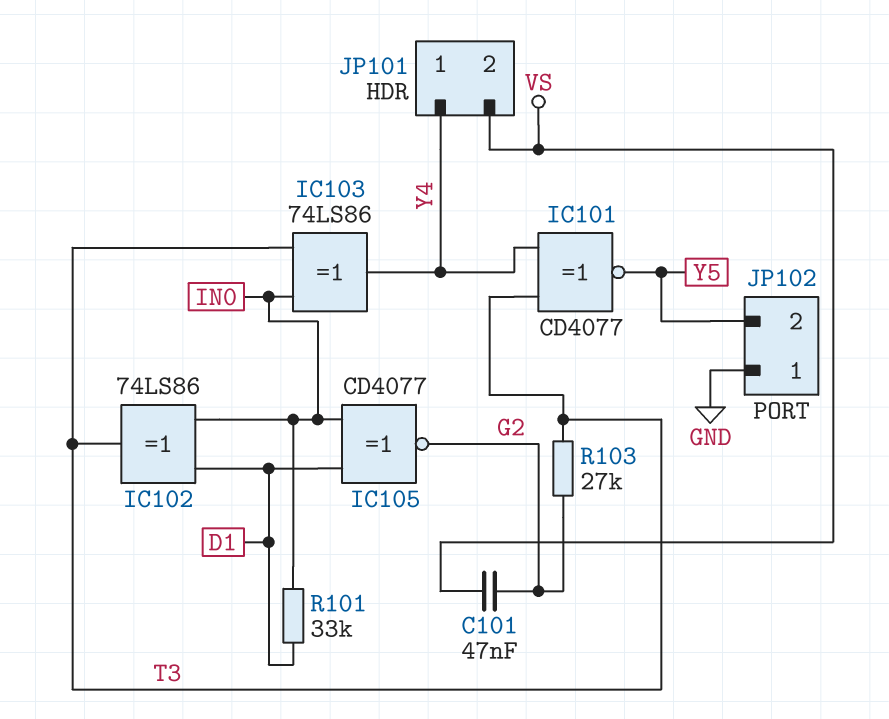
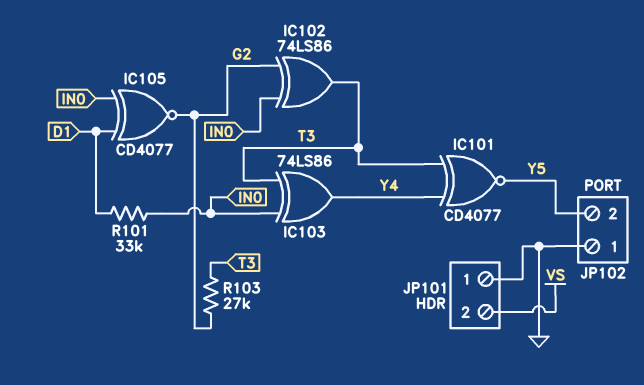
C101: 47nF (G2, VS) -> none
IC102: XOR 74LS86 (in D1, in IN0, out T3) -> XOR 74LS86 (in G2, in IN0, out T3)
JP101 pin 1: Y4 -> GND

